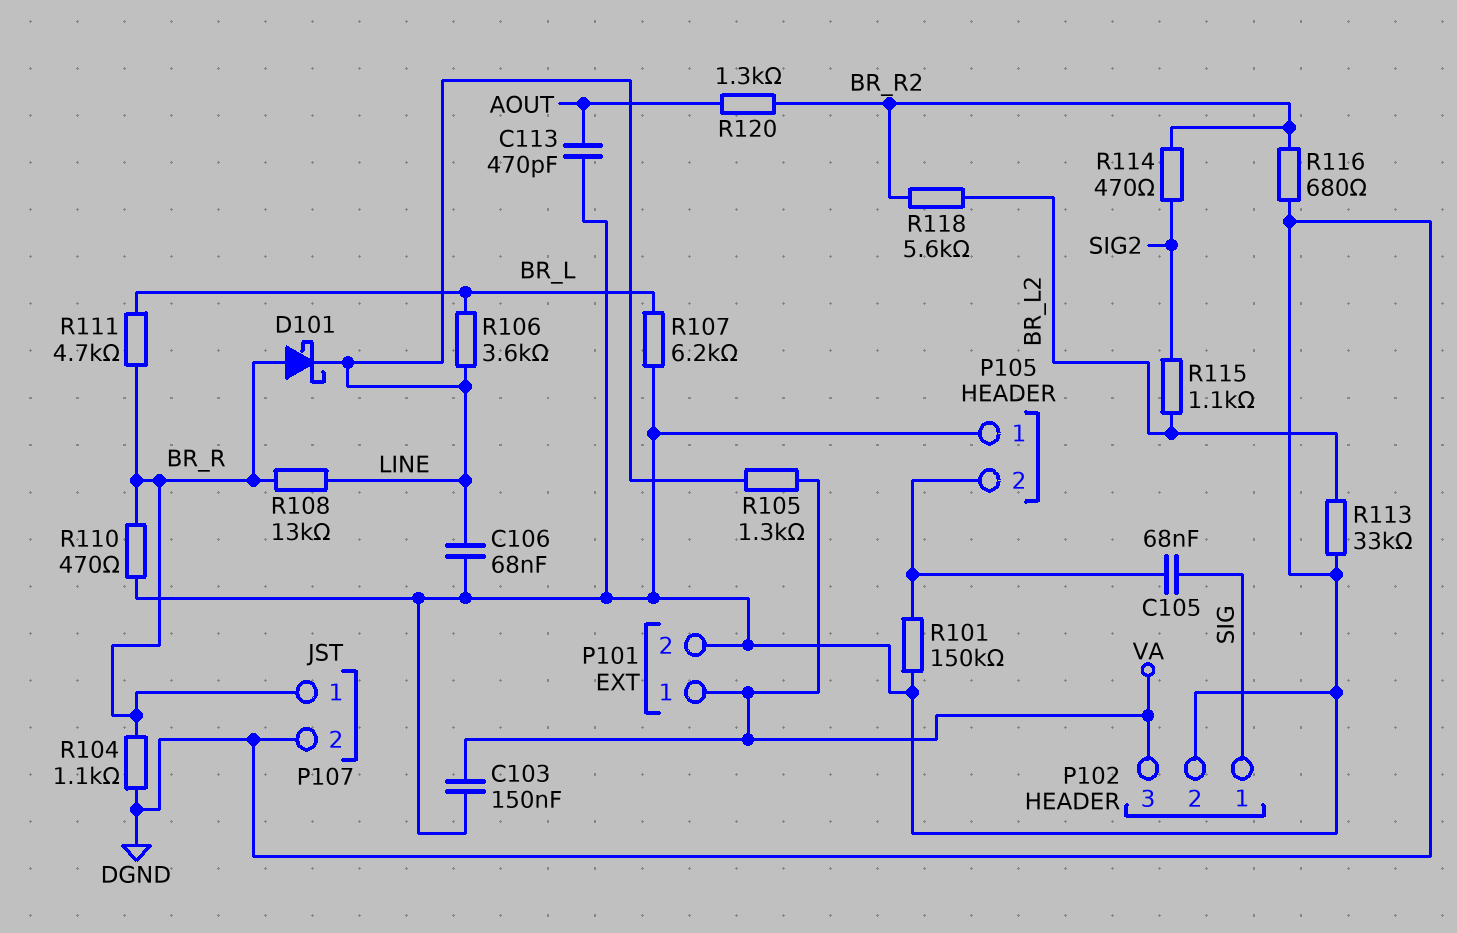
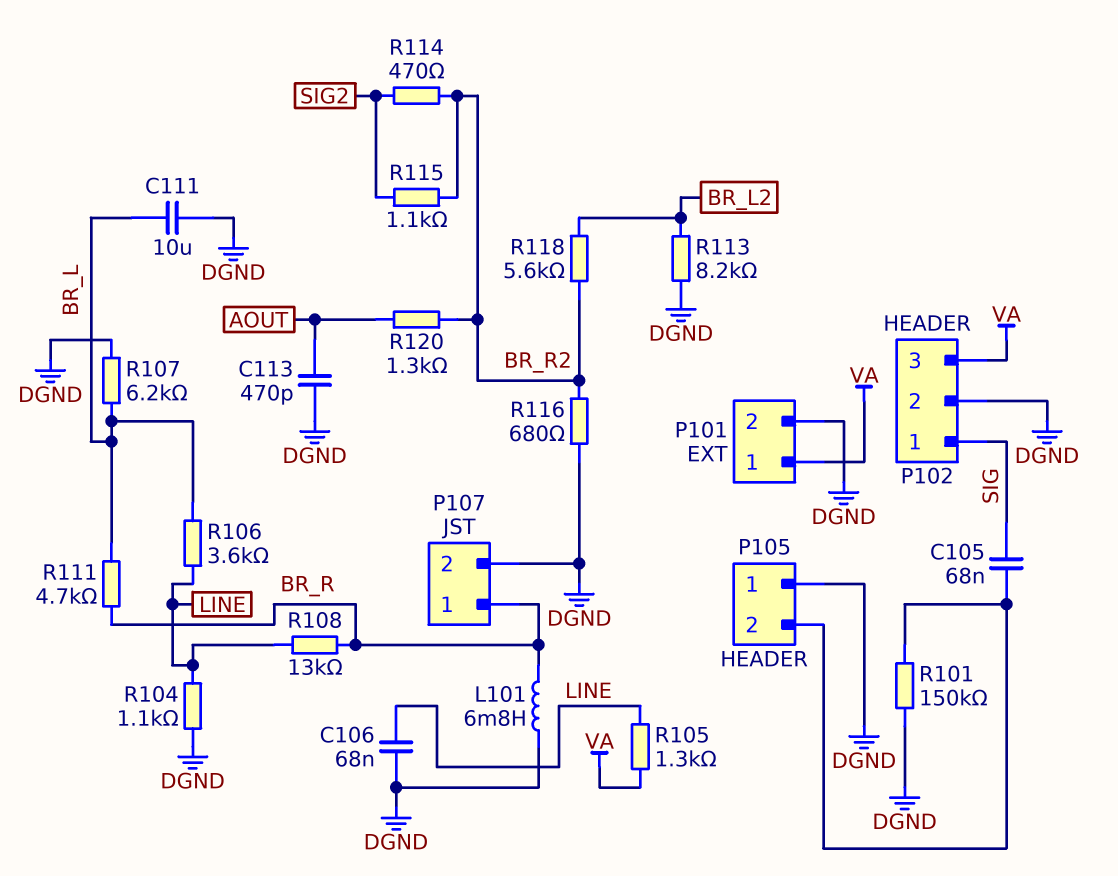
C103: 150nF (DGND, VA) -> none
C111: none -> 10uF (BR_L, DGND)
D101: schottky (A BR_R, K LINE) -> none
L101: none -> 6.8mH (BR_R, DGND)
R104: 1.1k (BR_R, DGND) -> 1.1k (DGND, LINE)
R110: 470 (BR_R, DGND) -> none
R113: 33k (BR_L2, DGND) -> 8.2k (BR_L2, DGND)
R115: 1.1k (BR_L2, SIG2) -> 1.1k (BR_R2, SIG2)

